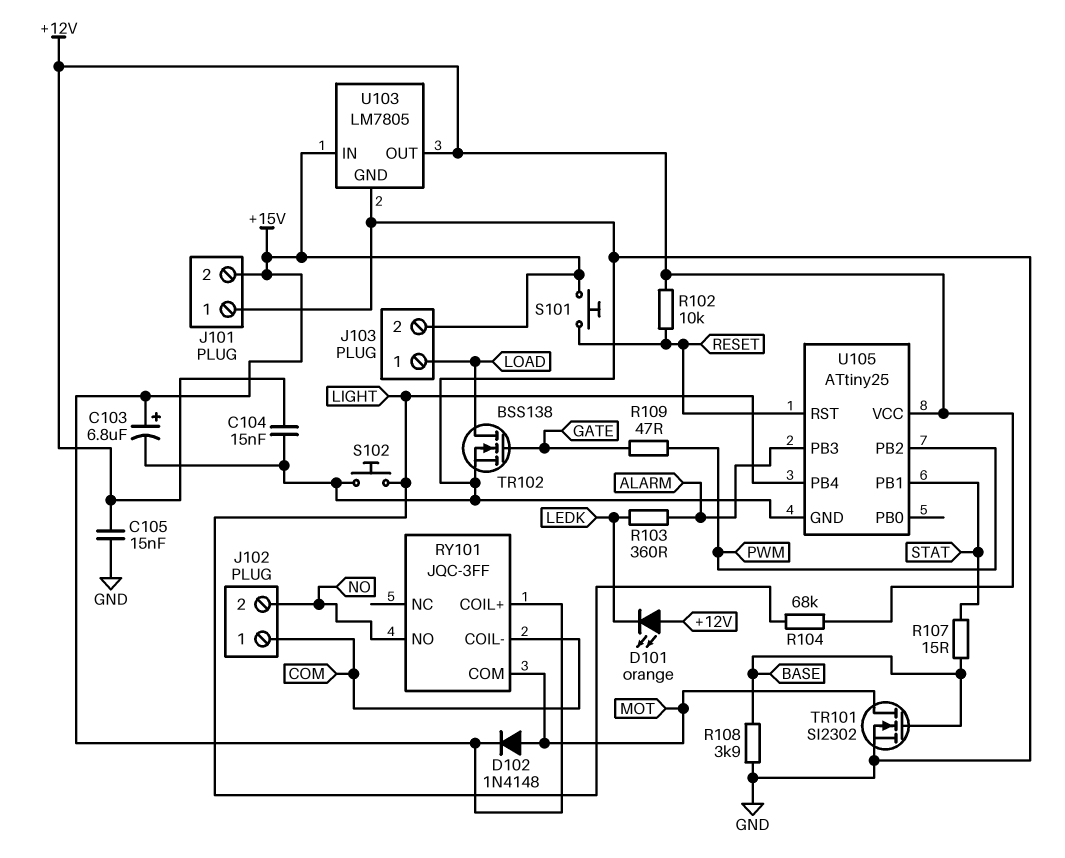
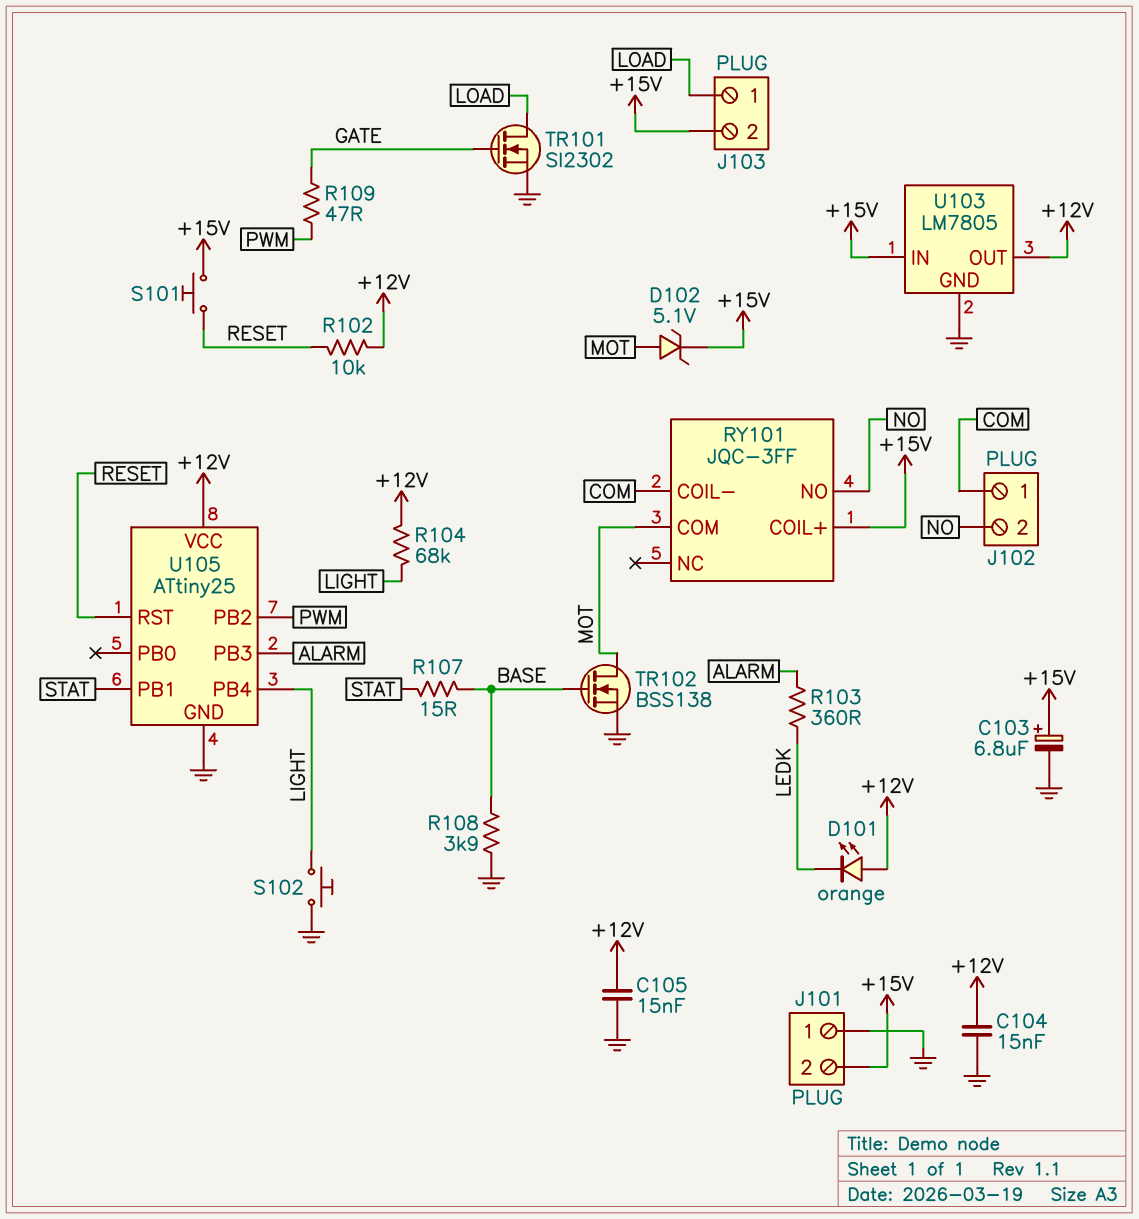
D102: diode 1N4148 (A MOT, K +15V) -> zener 5.1V (A MOT, K +15V)
TR101: NMOS SI2302 (G BASE, D MOT, S GND) -> NMOS SI2302 (G GATE, D LOAD, S GND)
TR102: NMOS BSS138 (G GATE, D LOAD, S GND) -> NMOS BSS138 (G BASE, D MOT, S GND)

